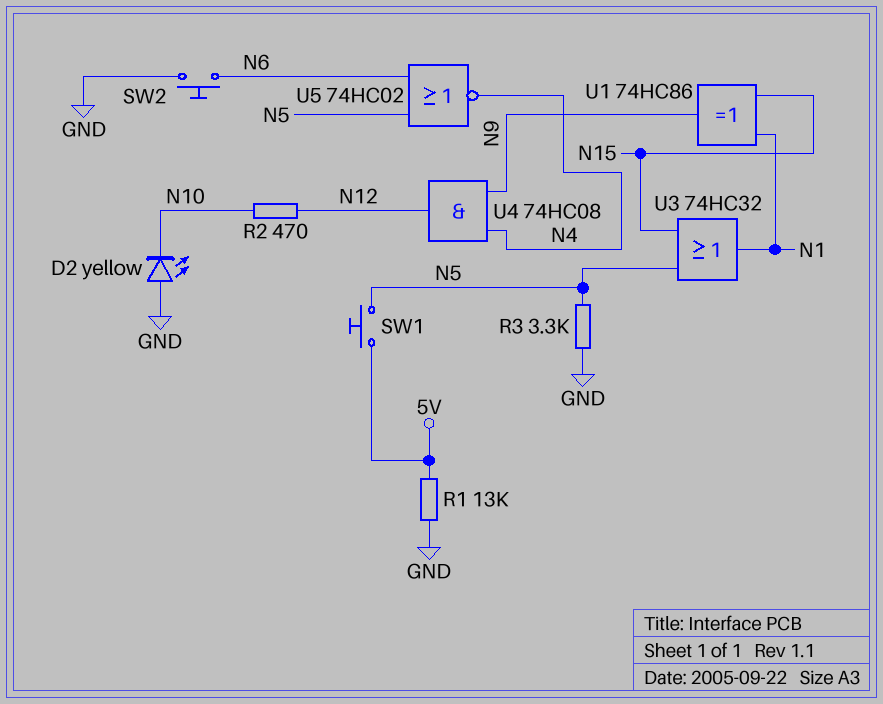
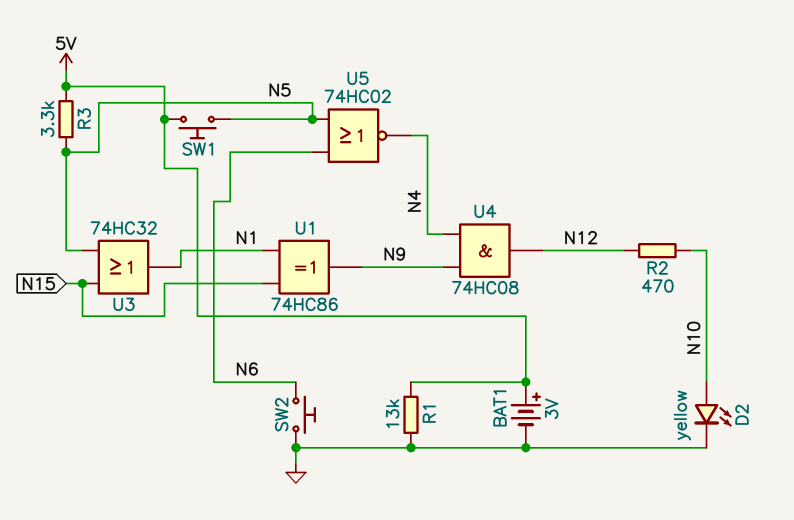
BAT1: none -> 3V (plus 5V, minus GND)
D2: LED yellow (A GND, K N10) -> LED yellow (A N10, K GND)
R3: 3.3k (GND, N5) -> 3.3k (5V, N5)

